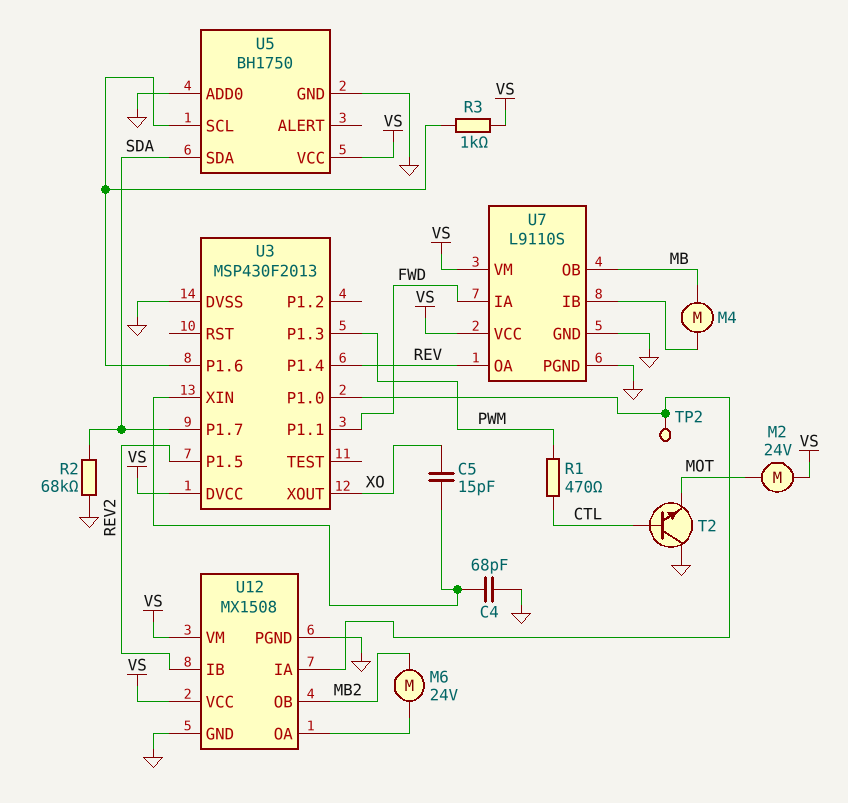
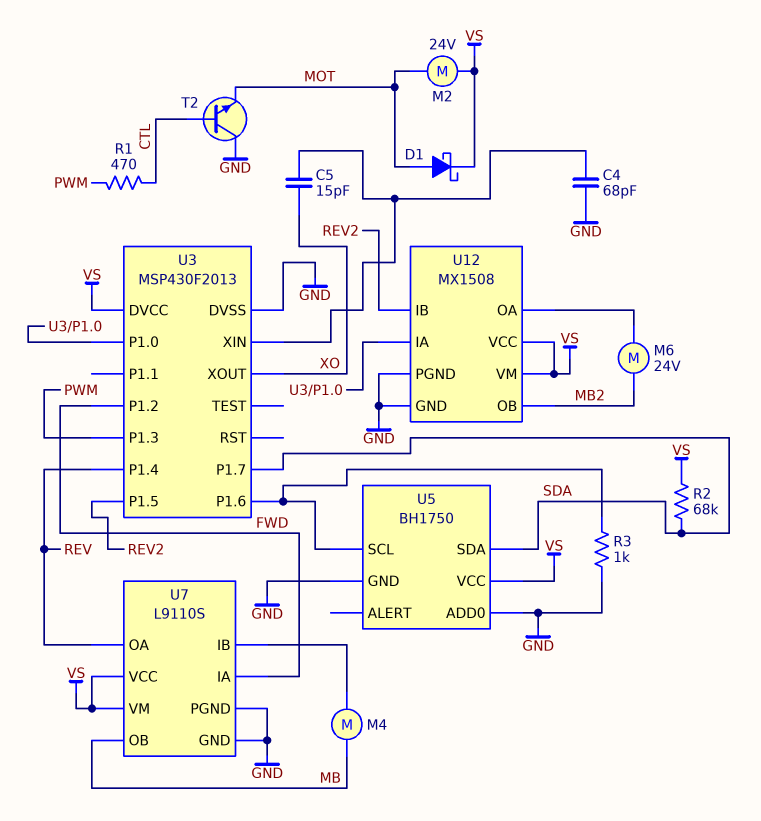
D1: none -> schottky (A MOT, K VS)
R2: 68k (GND, SDA) -> 68k (SDA, VS)
R3: 1k (U3/P1.6, VS) -> 1k (GND, U3/P1.6)
TP2: test point (U3/P1.0) -> none
U3 pin P1.1: FWD -> none
U3 pin P1.2: none -> FWD

